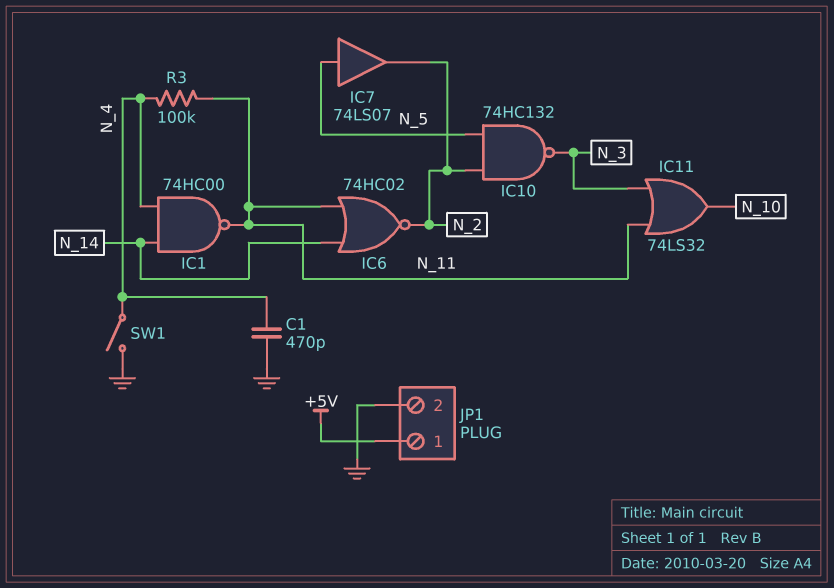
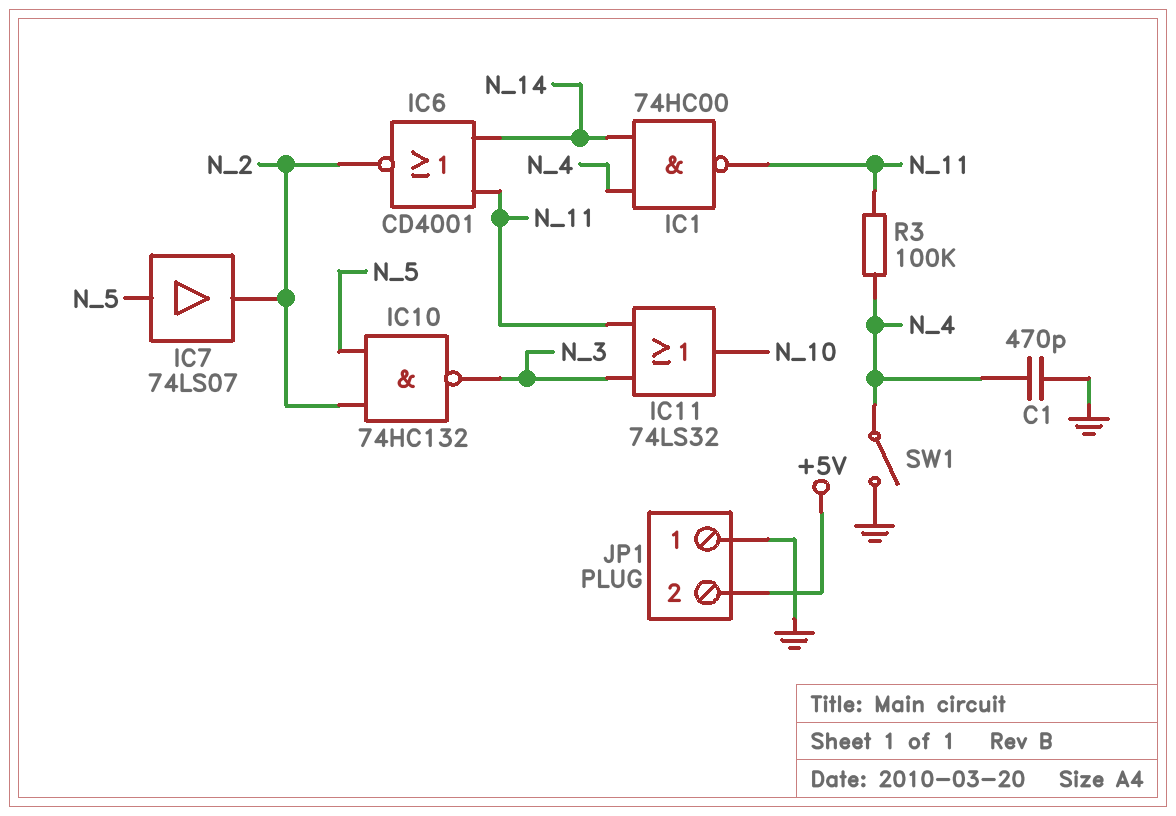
IC6: NOR 74HC02 (in N_11, in N_14, out N_2) -> NOR CD4001 (in N_11, in N_14, out N_2)
JP1 pin 1: +5V -> GND
JP1 pin 2: GND -> +5V

